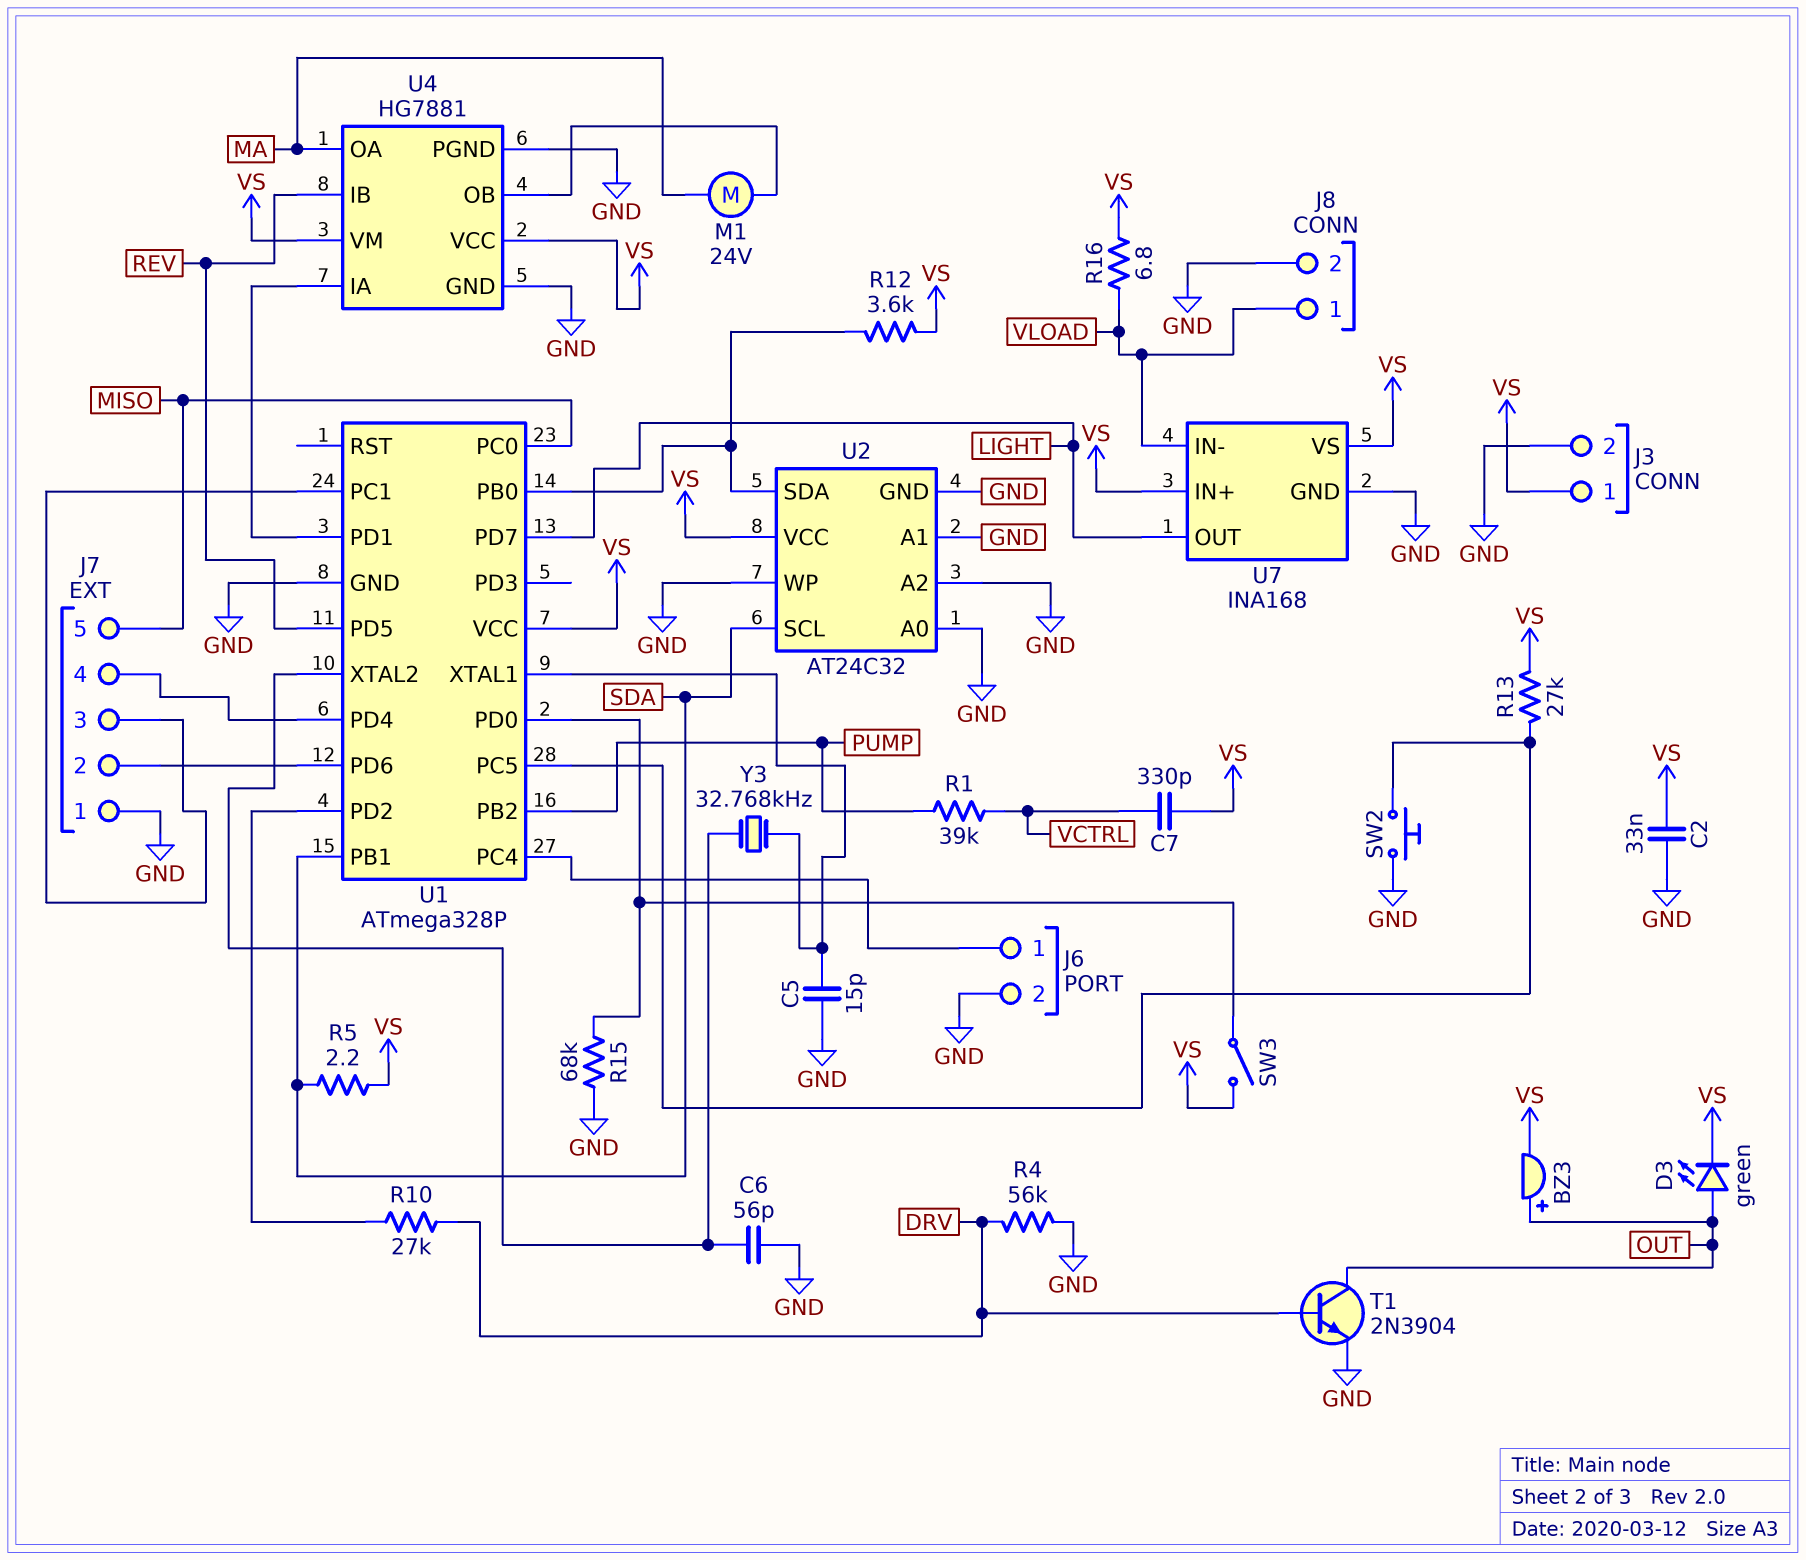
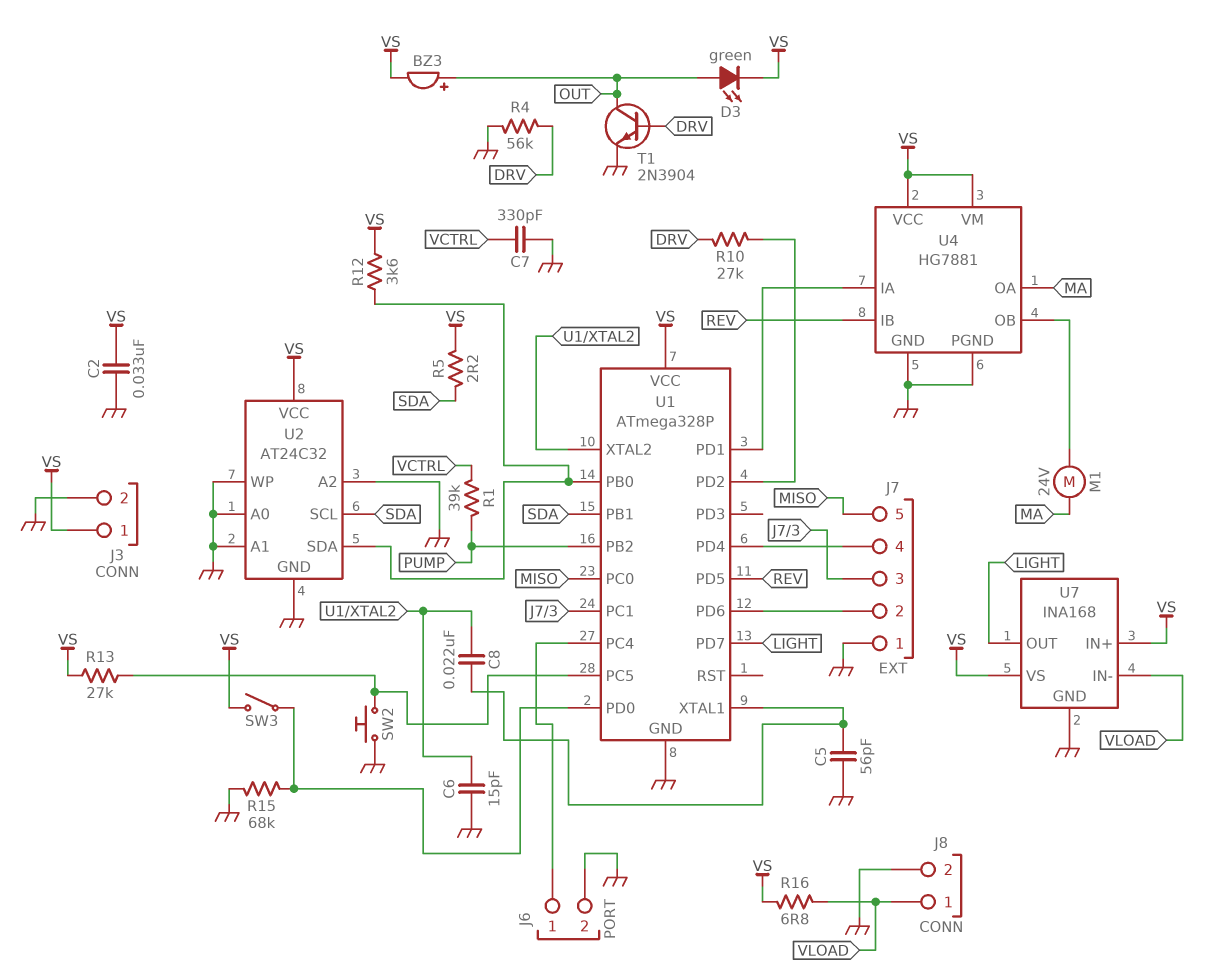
C5: 15pF (GND, U1/XTAL1) -> 56pF (GND, U1/XTAL1)
C6: 56pF (GND, U1/XTAL2) -> 15pF (GND, U1/XTAL2)
C7: 330pF (VCTRL, VS) -> 330pF (GND, VCTRL)
C8: none -> 22nF (U1/XTAL1, U1/XTAL2)
Y3: 32.768kHz (U1/XTAL1, U1/XTAL2) -> none

